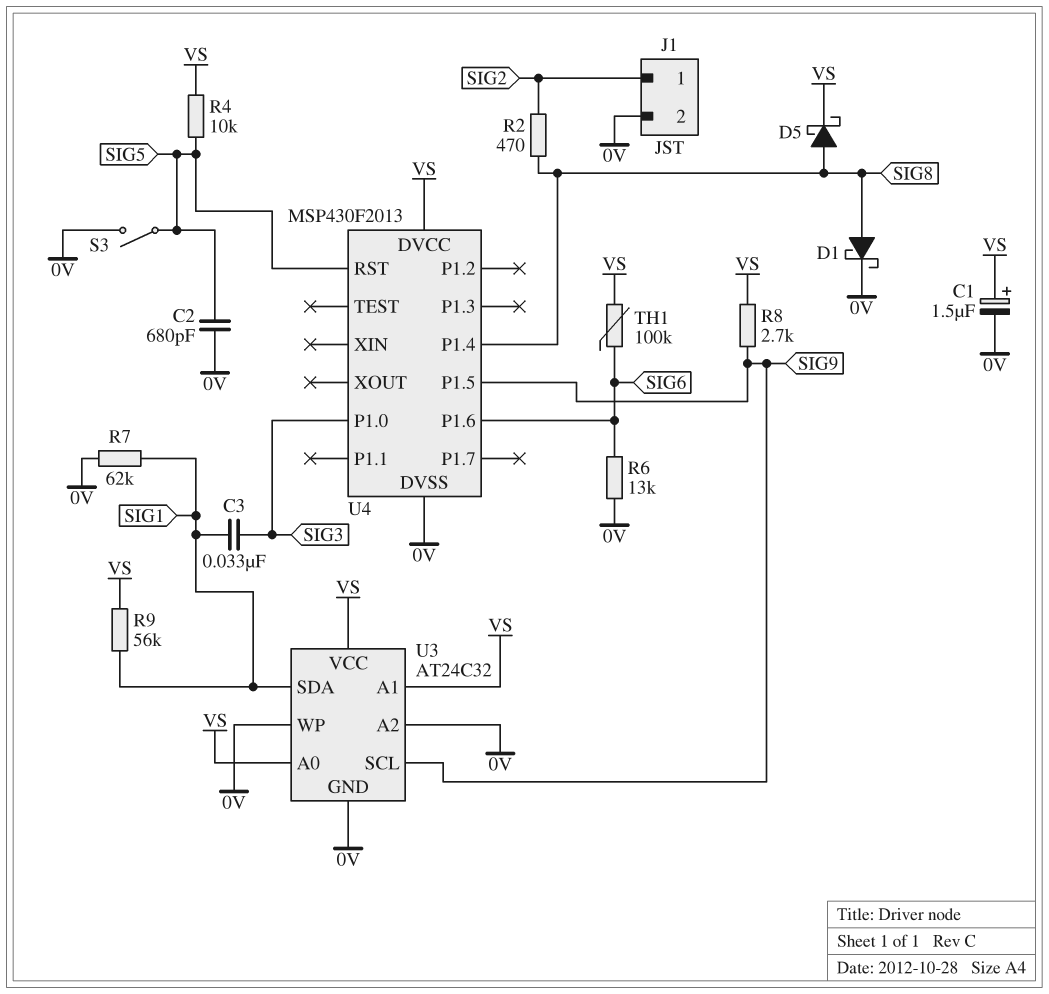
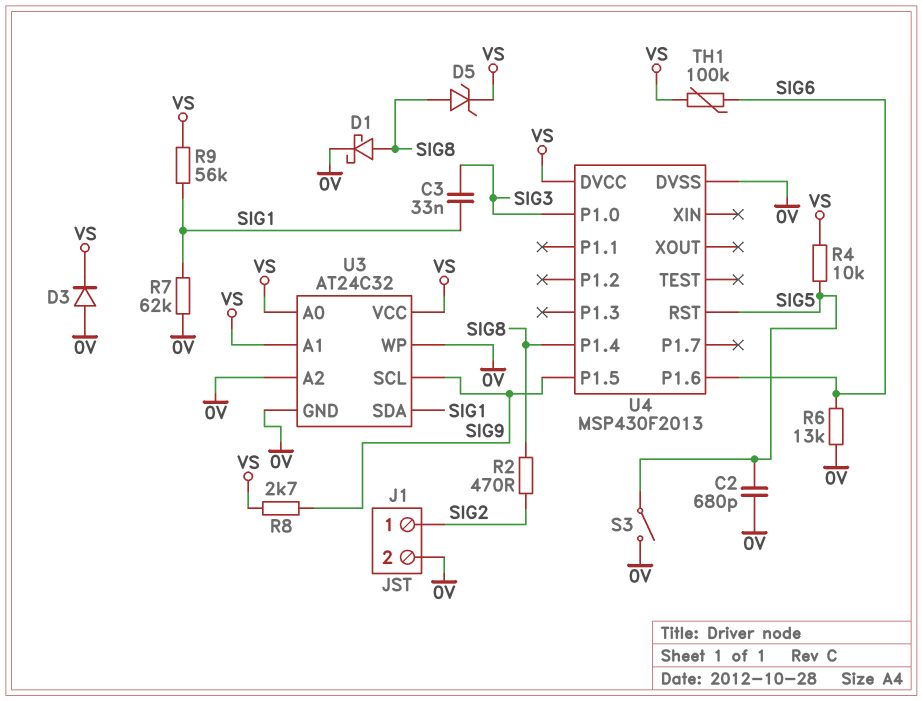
C1: 1.5uF (plus VS, minus 0V) -> none
D3: none -> diode (A 0V, K VS)
D5: schottky (A SIG8, K VS) -> zener (A SIG8, K VS)

